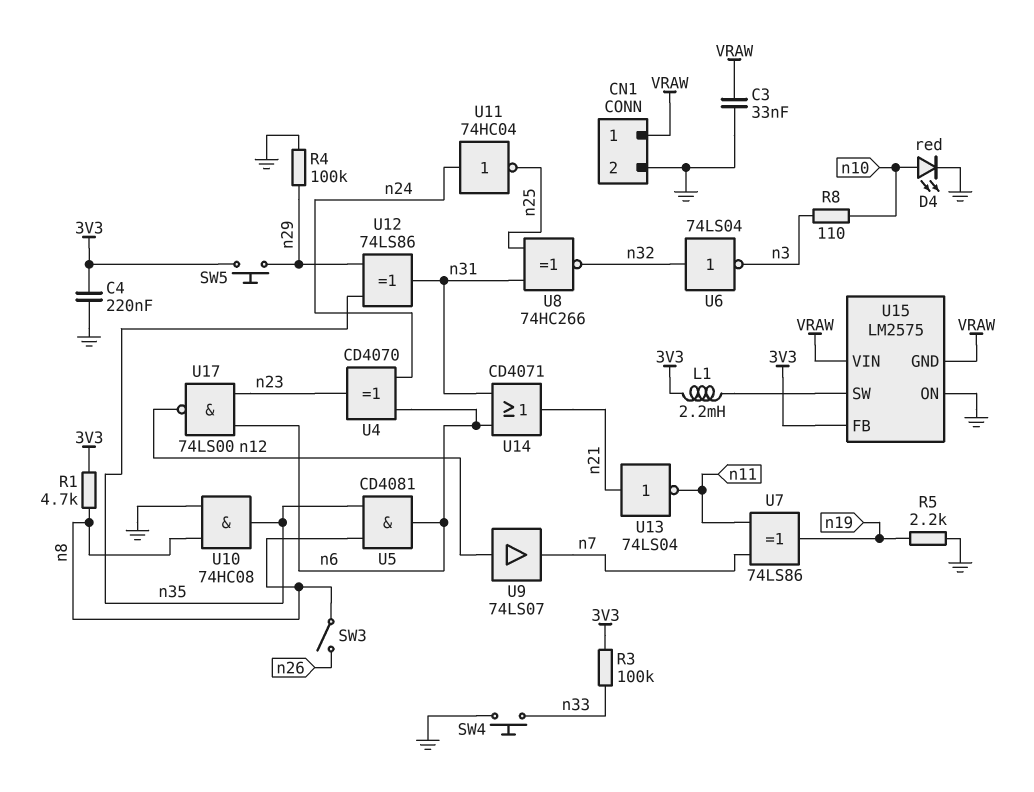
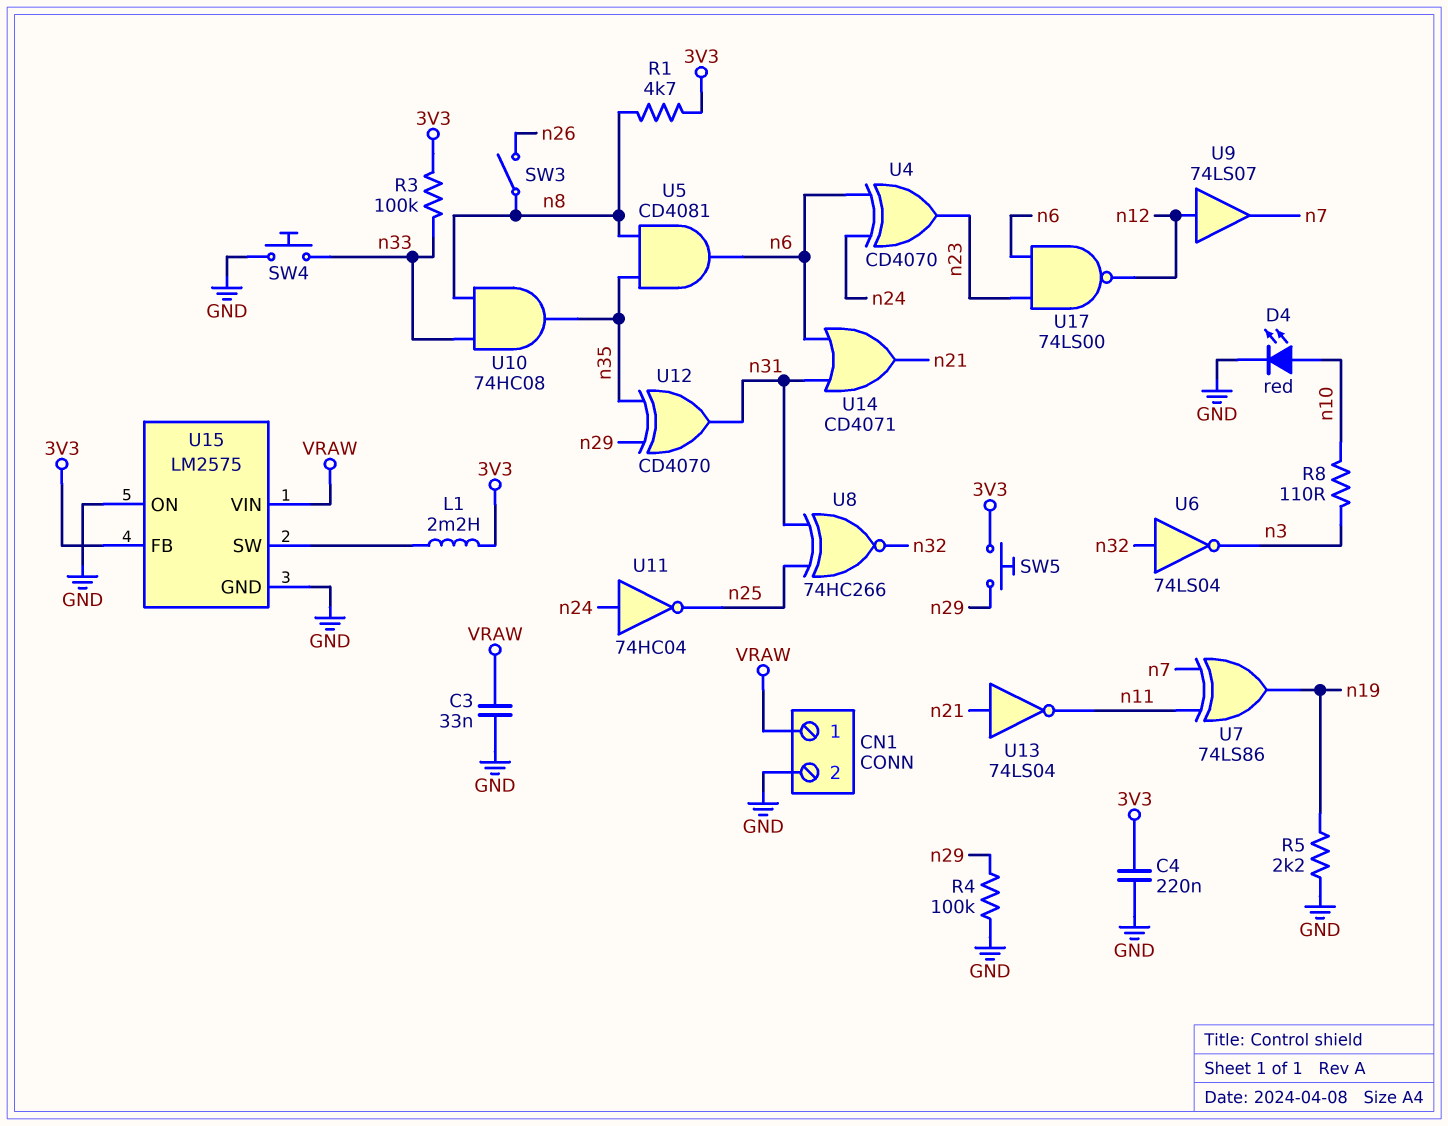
U10: AND 74HC08 (in GND, in n8, out n35) -> AND 74HC08 (in n8, in n33, out n35)
U12: XOR 74LS86 (in n29, in n35, out n31) -> XOR CD4070 (in n29, in n35, out n31)
U15 pin GND: VRAW -> GND

